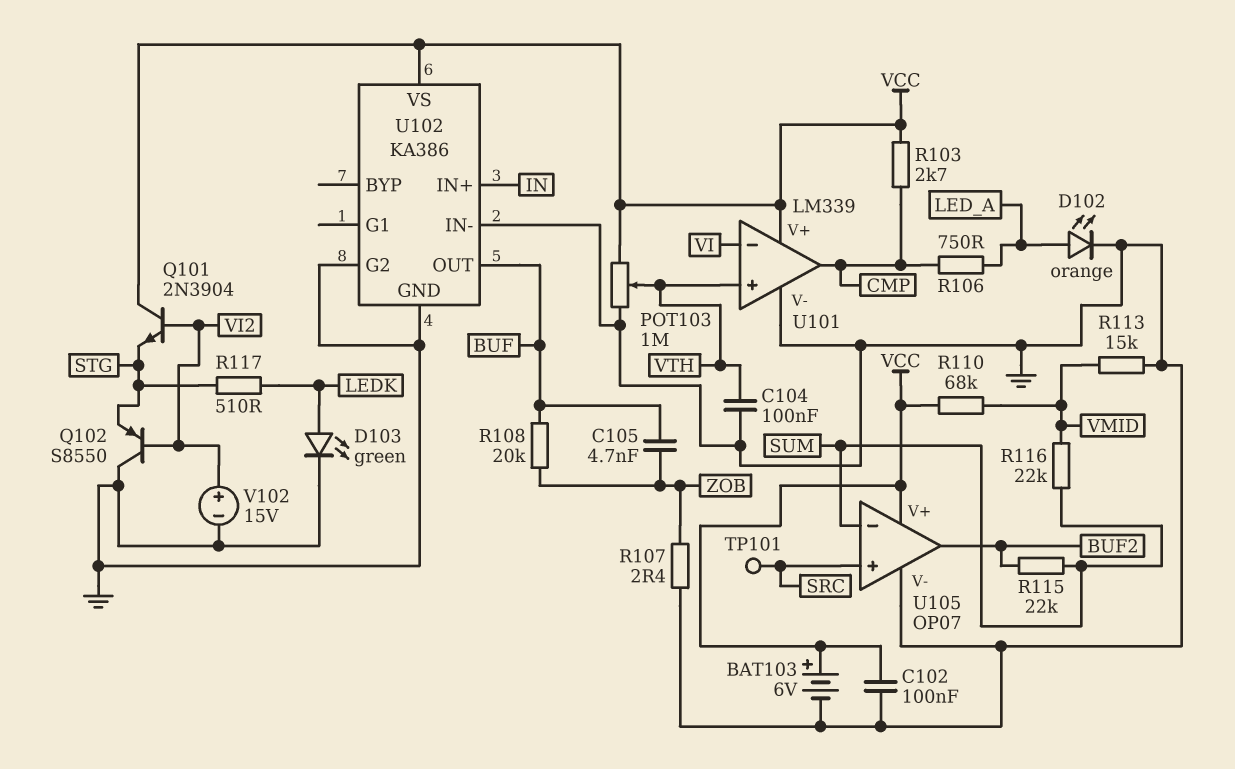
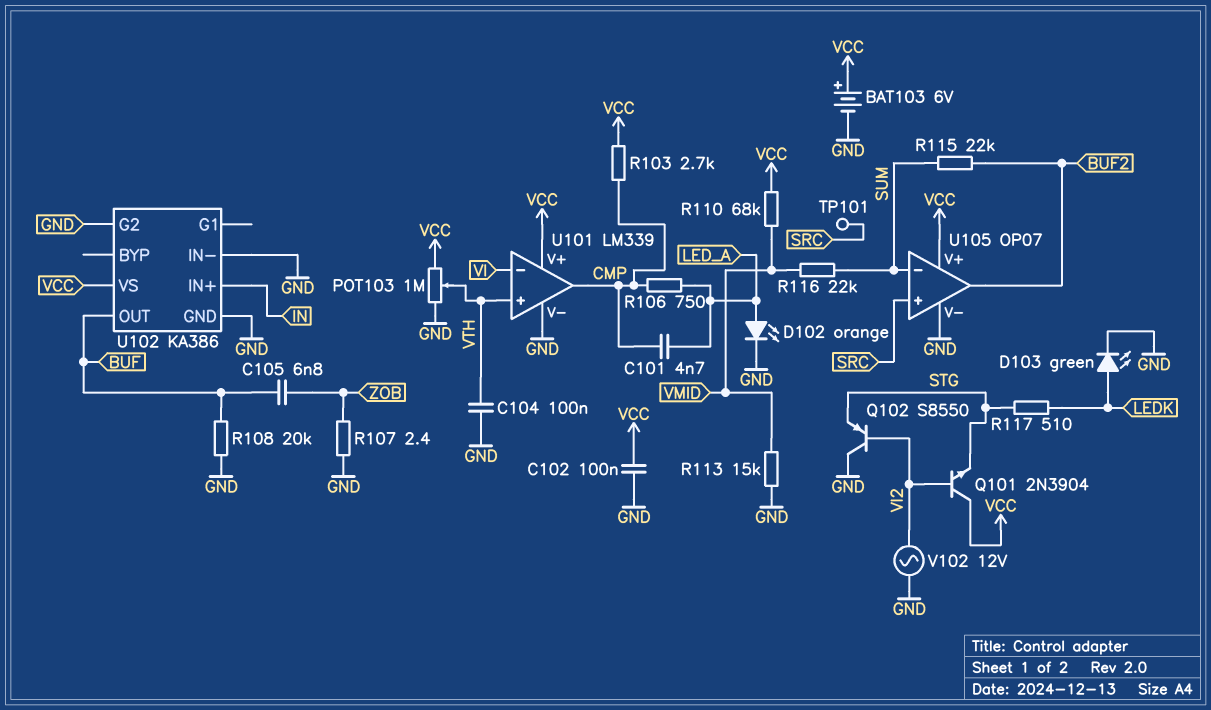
C101: none -> 4.7nF (CMP, LED_A)
C105: 4.7nF (BUF, ZOB) -> 6.8nF (BUF, ZOB)
R108: 20k (BUF, ZOB) -> 20k (BUF, GND)
V102: 15V (plus VI2, minus GND) -> AC 12V (GND, VI2)

